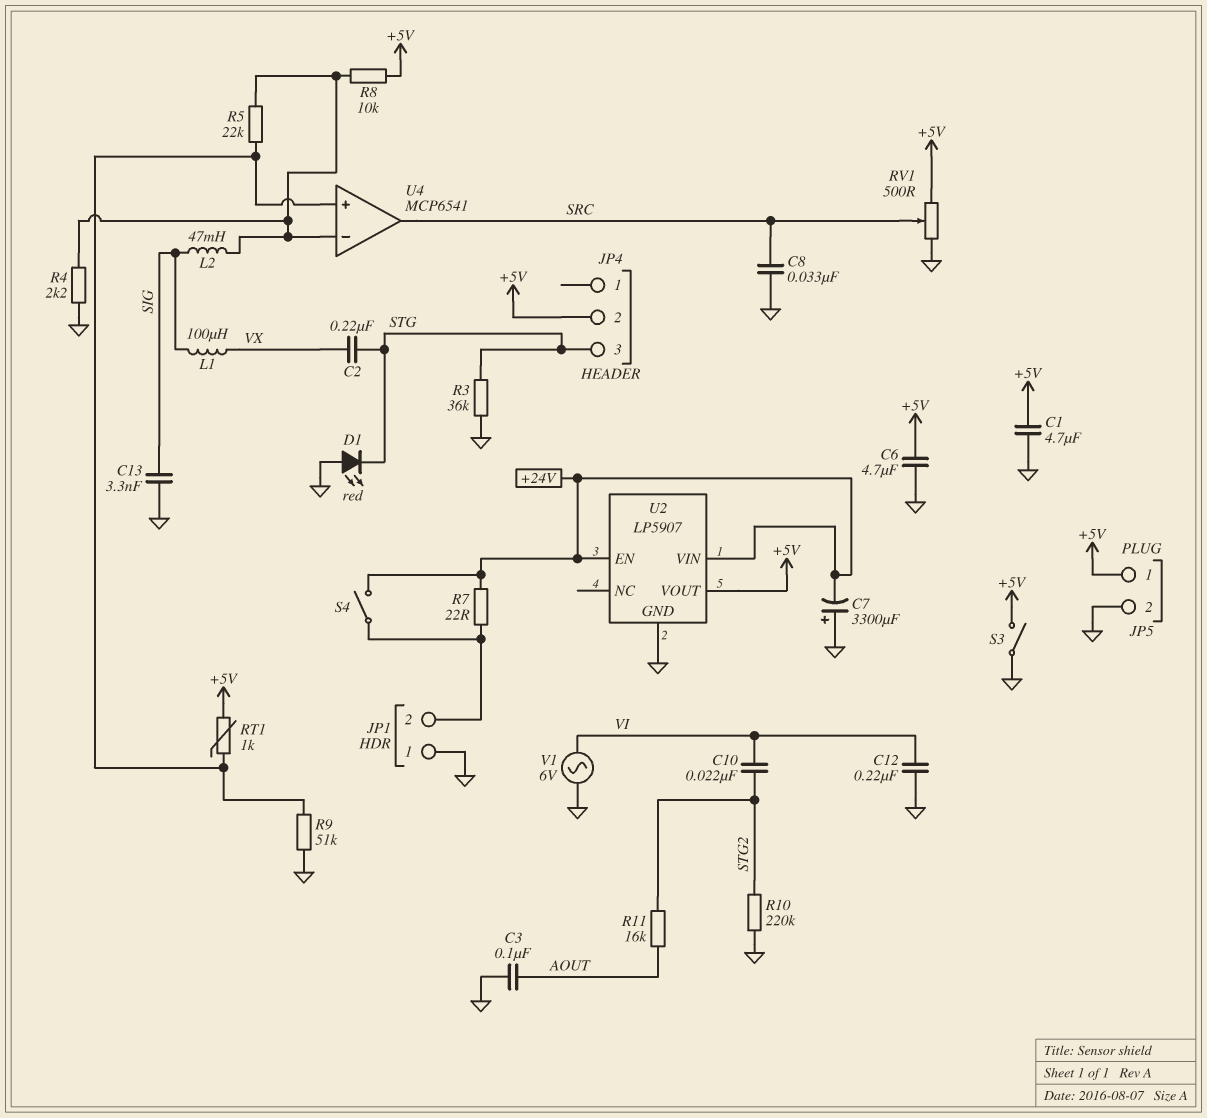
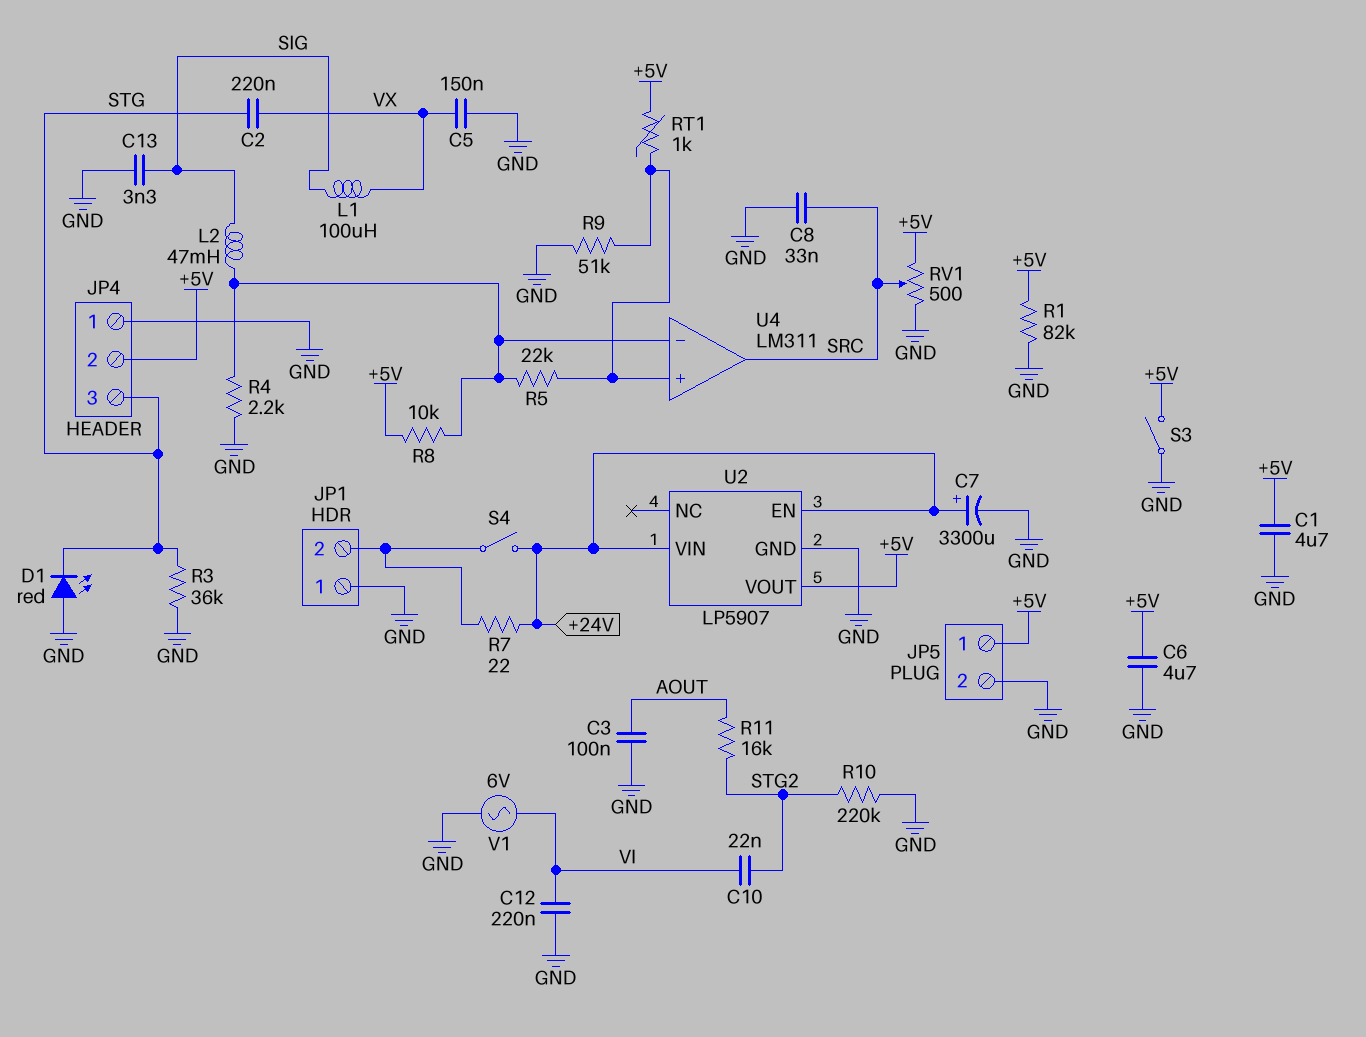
C5: none -> 150nF (GND, VX)
C7: 3300uF (plus GND, minus +24V) -> 3300uF (plus +24V, minus GND)
JP4 pin 1: none -> GND
R1: none -> 82k (+5V, GND)
U4: MCP6541 -> LM311

